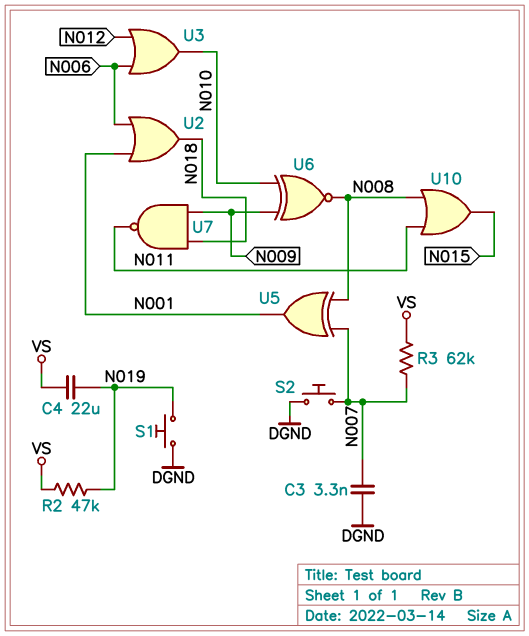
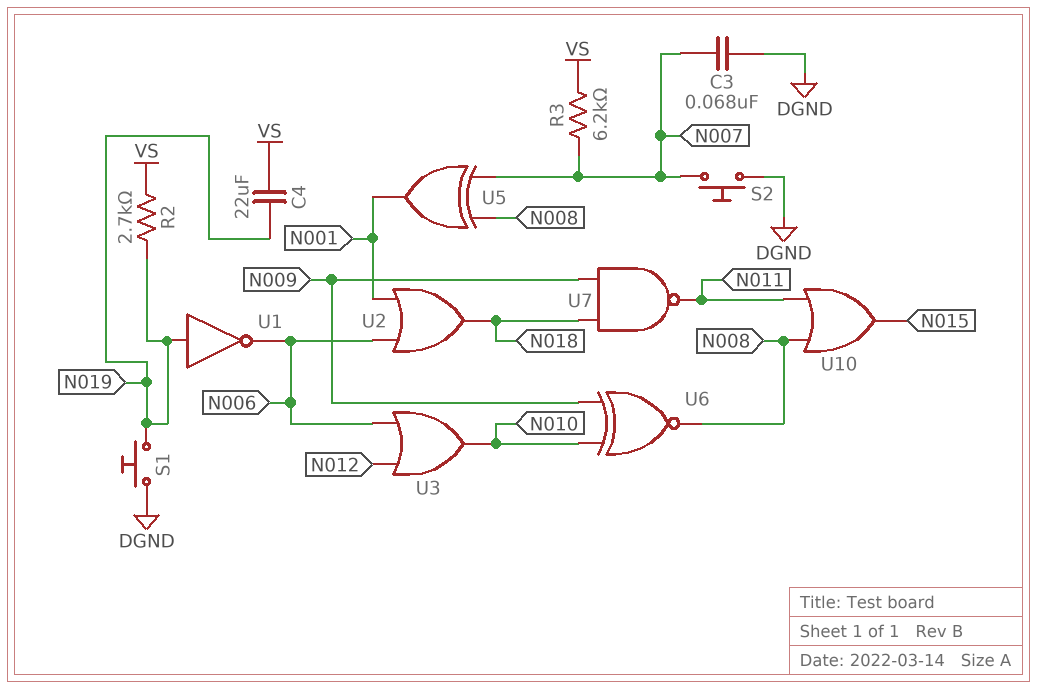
C3: 3.3nF (DGND, N007) -> 68nF (DGND, N007)
R2: 47k (N019, VS) -> 2.7k (N019, VS)
R3: 62k (N007, VS) -> 6.2k (N007, VS)
U1: none -> NOT (in N019, out N006)

